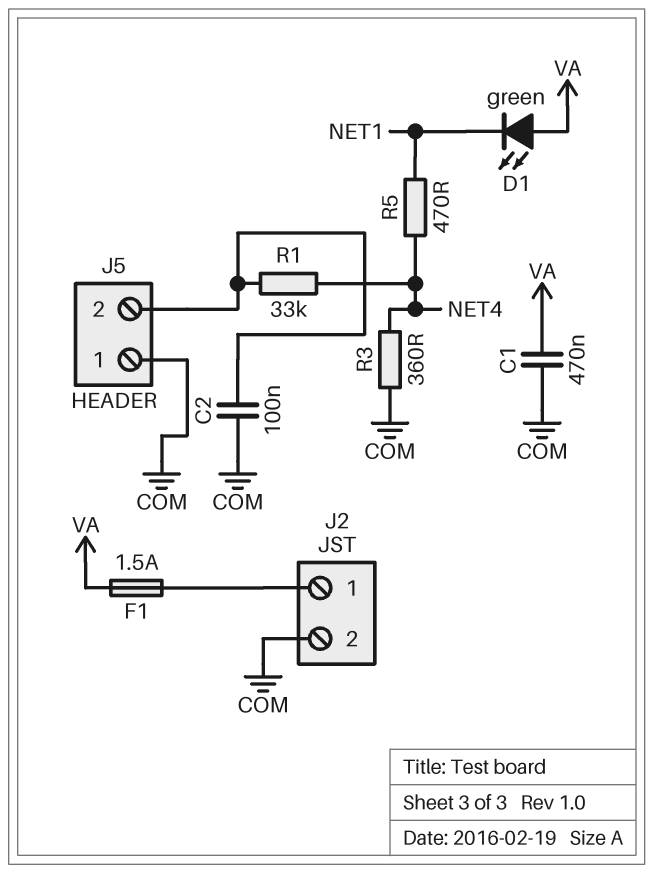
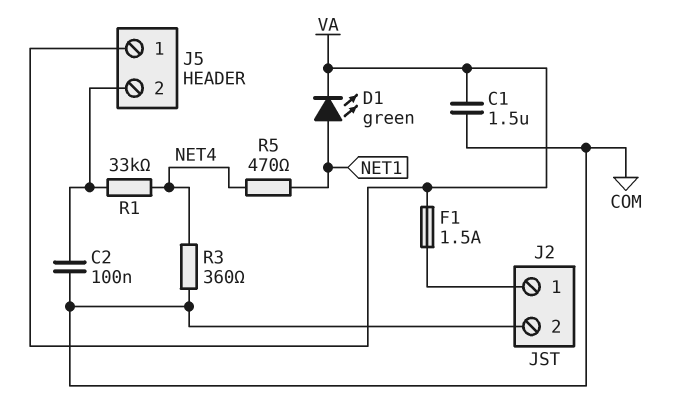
C1: 470nF (COM, VA) -> 1.5uF (COM, VA)
D1: LED green (A VA, K NET1) -> LED green (A NET1, K VA)
J5 pin 1: COM -> VA

